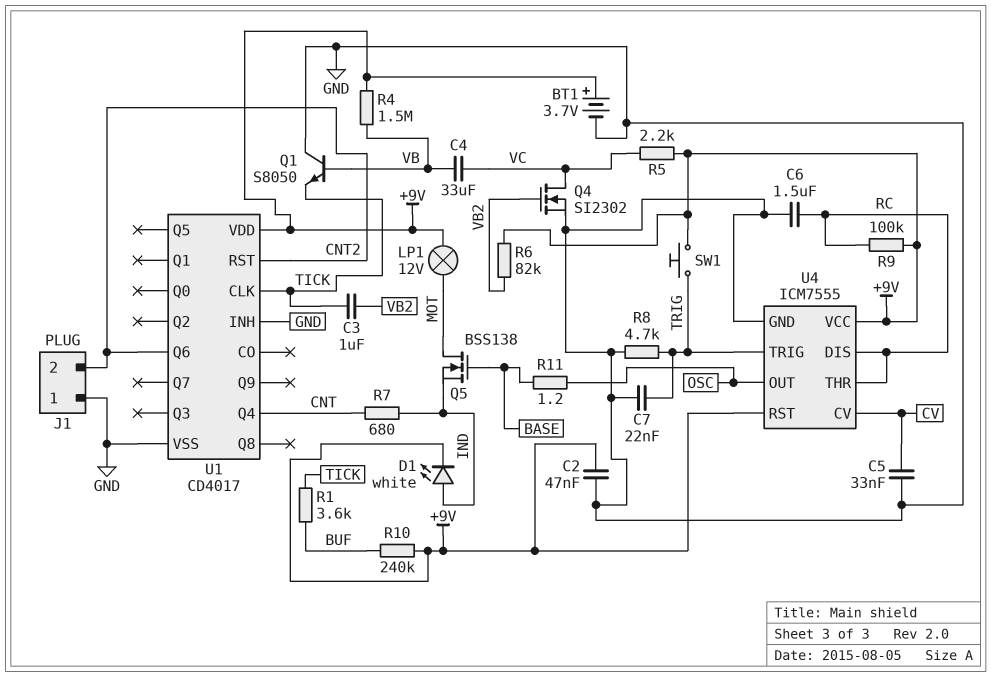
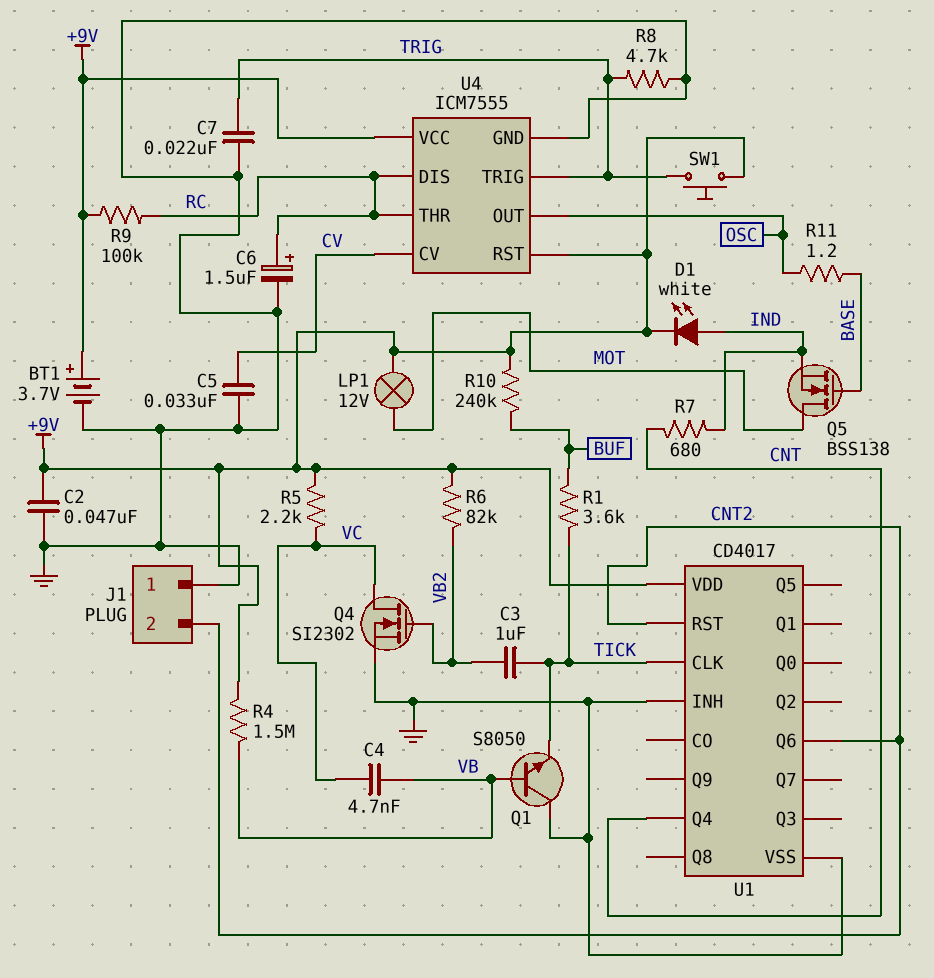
C4: 33uF (VB, VC) -> 4.7nF (VB, VC)
C6: 1.5uF (GND, RC) -> 1.5uF (plus RC, minus GND)

